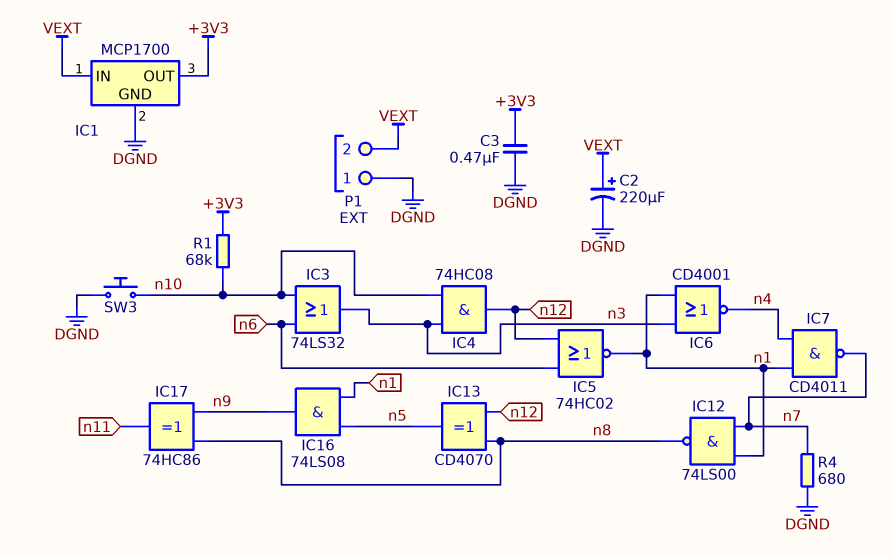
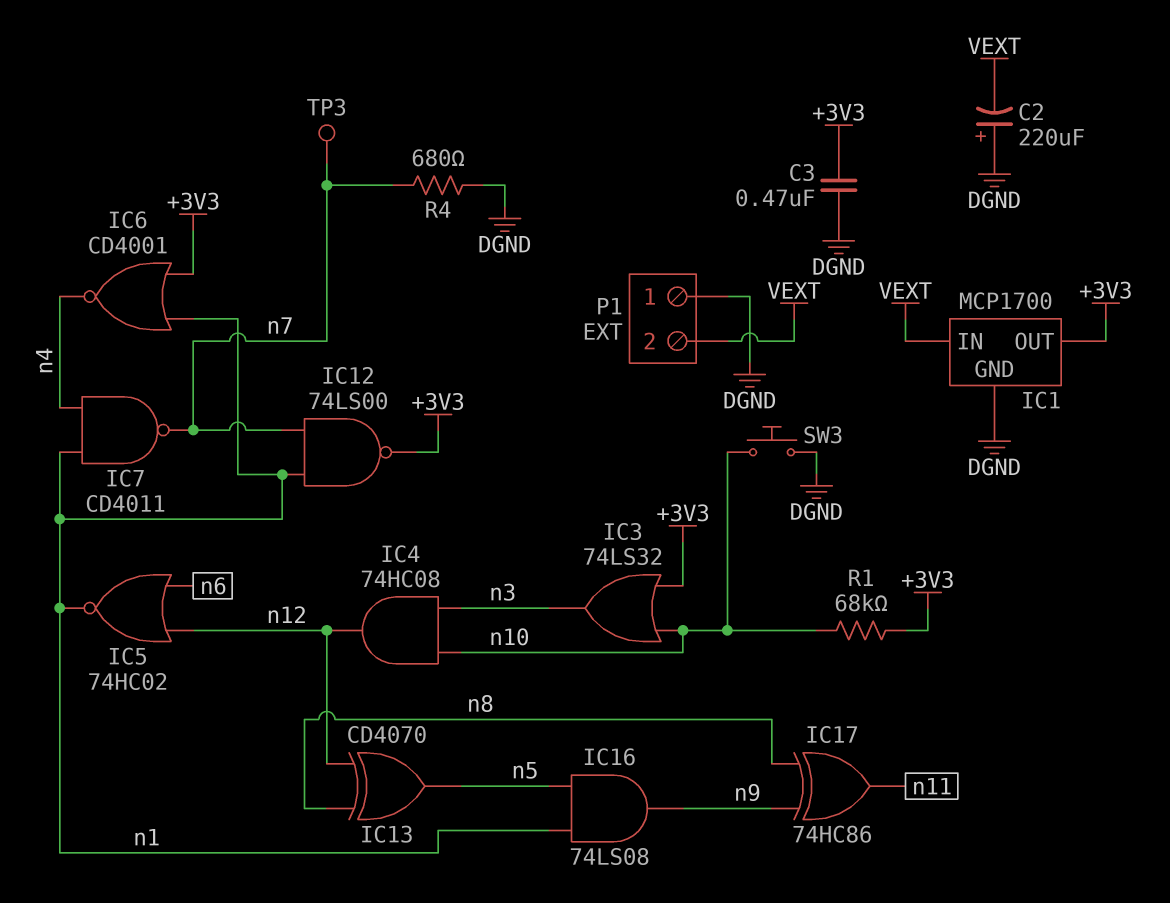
C2: 220uF (plus VEXT, minus DGND) -> 220uF (plus DGND, minus VEXT)
IC3: OR 74LS32 (in n6, in n10, out n3) -> OR 74LS32 (in +3V3, in n10, out n3)
IC6: NOR CD4001 (in n1, in n3, out n4) -> NOR CD4001 (in +3V3, in n1, out n4)
IC12: NAND 74LS00 (in n1, in n7, out n8) -> NAND 74LS00 (in n1, in n7, out +3V3)
TP3: none -> test point (n7)

